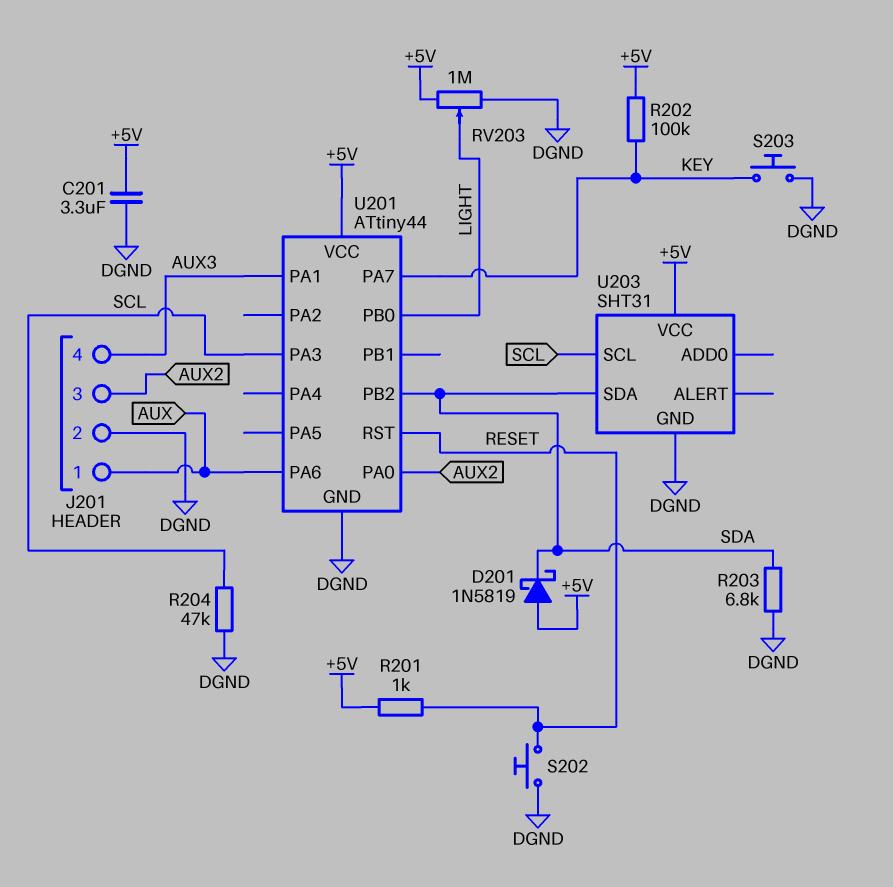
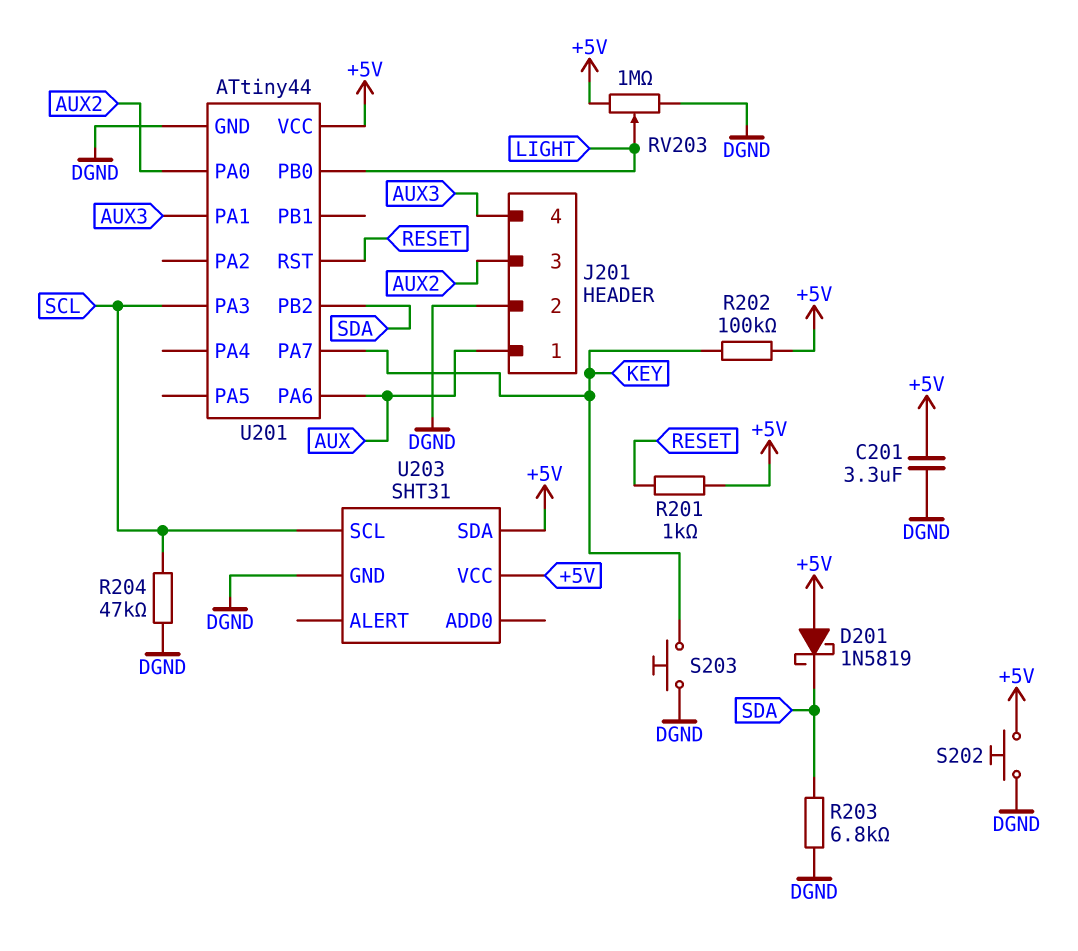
S202: button (DGND, RESET) -> button (+5V, DGND)
U203 pin SDA: SDA -> +5V

